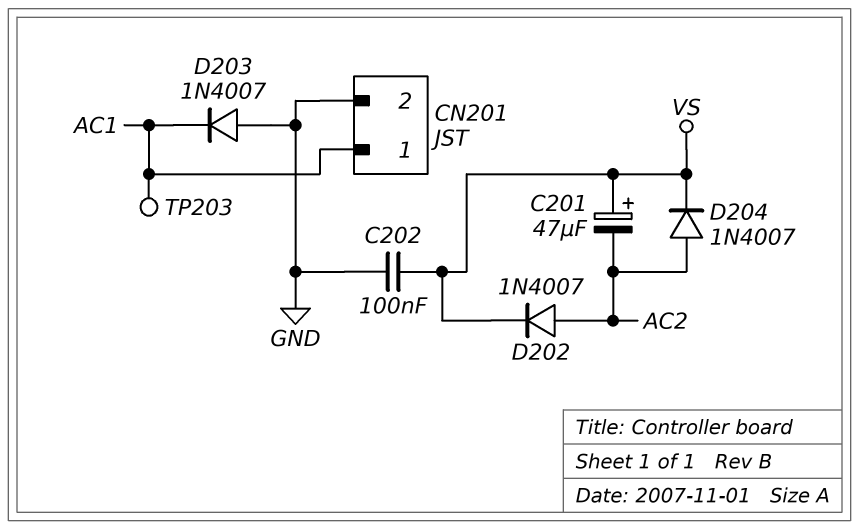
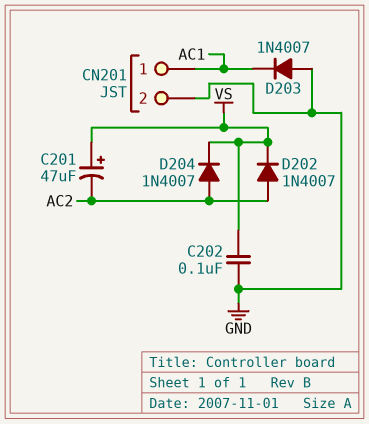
TP203: test point (AC1) -> none

